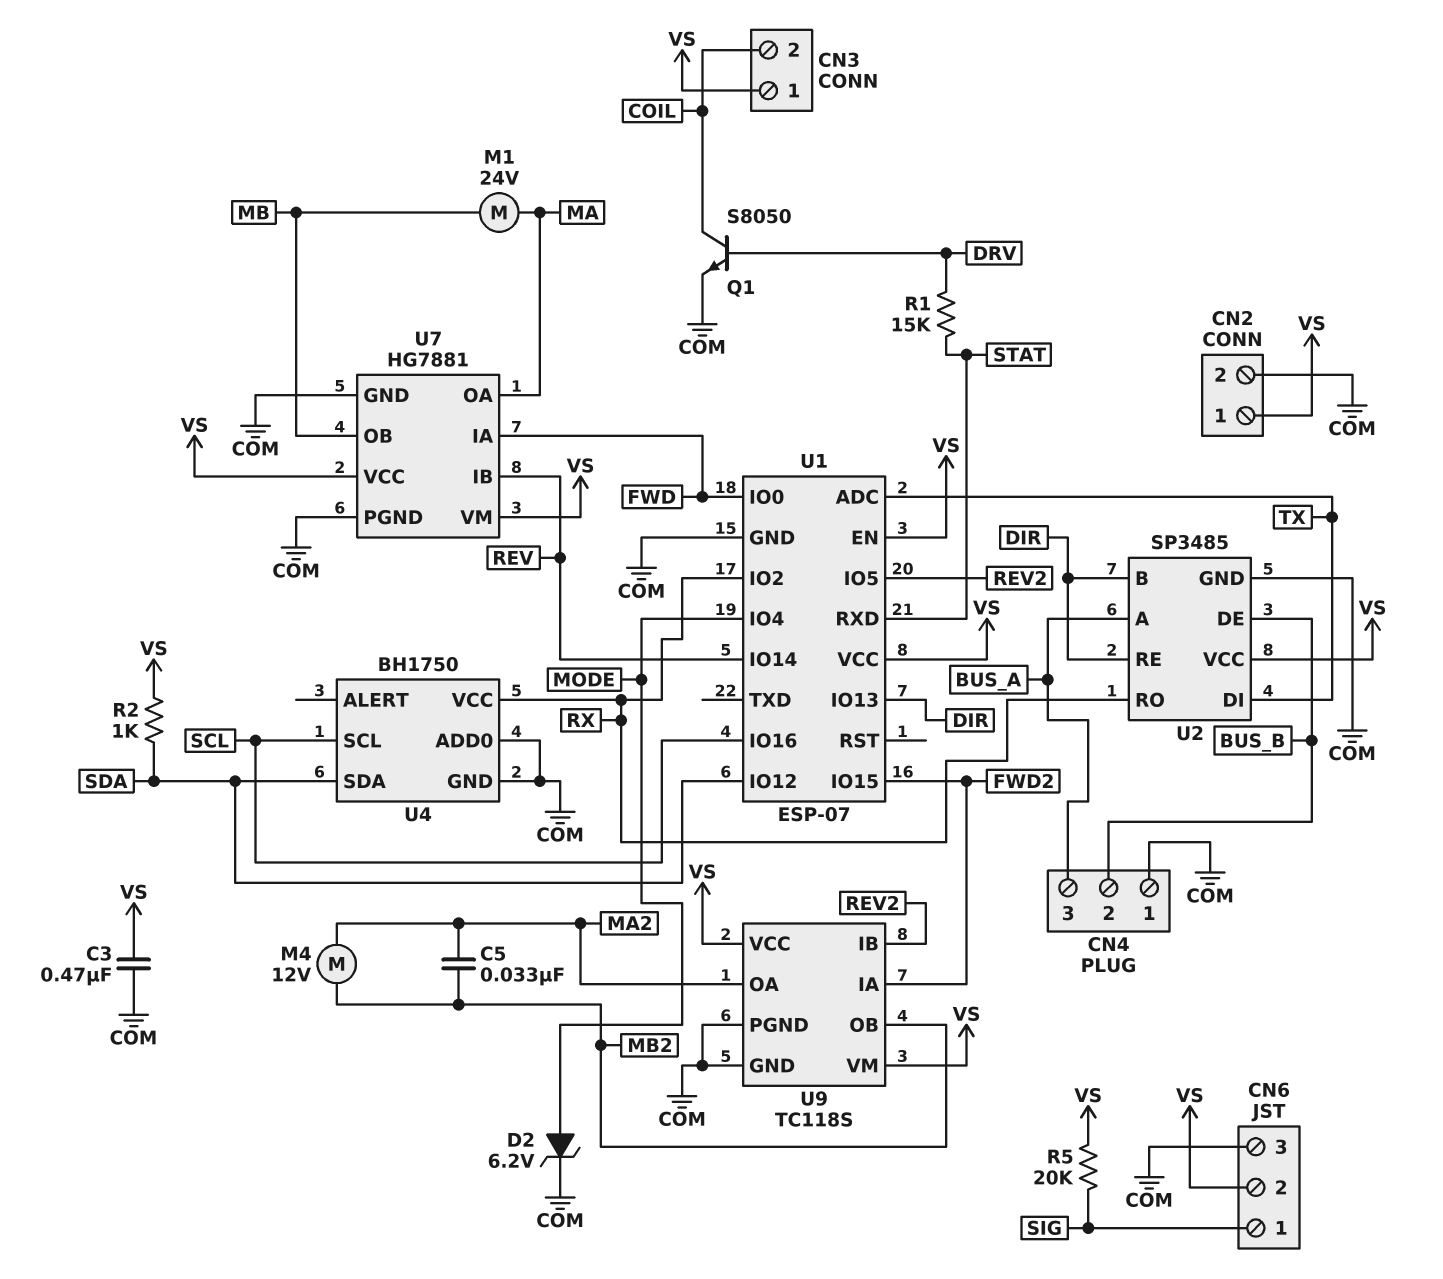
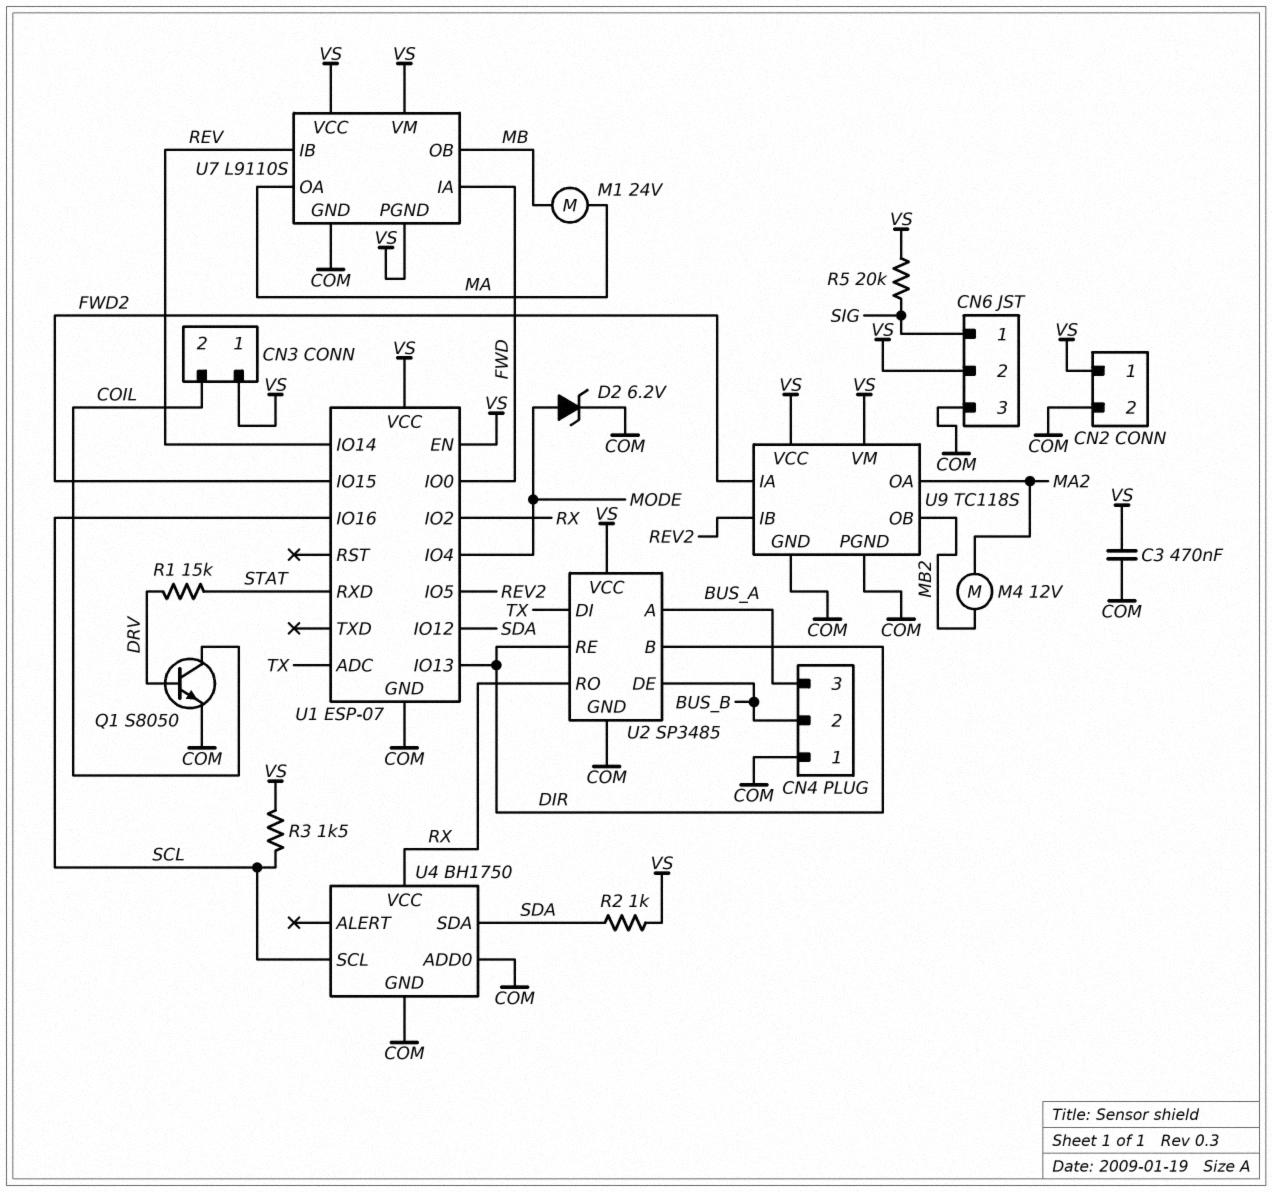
C5: 33nF (MA2, MB2) -> none
R3: none -> 1.5k (SCL, VS)
U7: HG7881 -> L9110S
U7 pin PGND: COM -> VS

